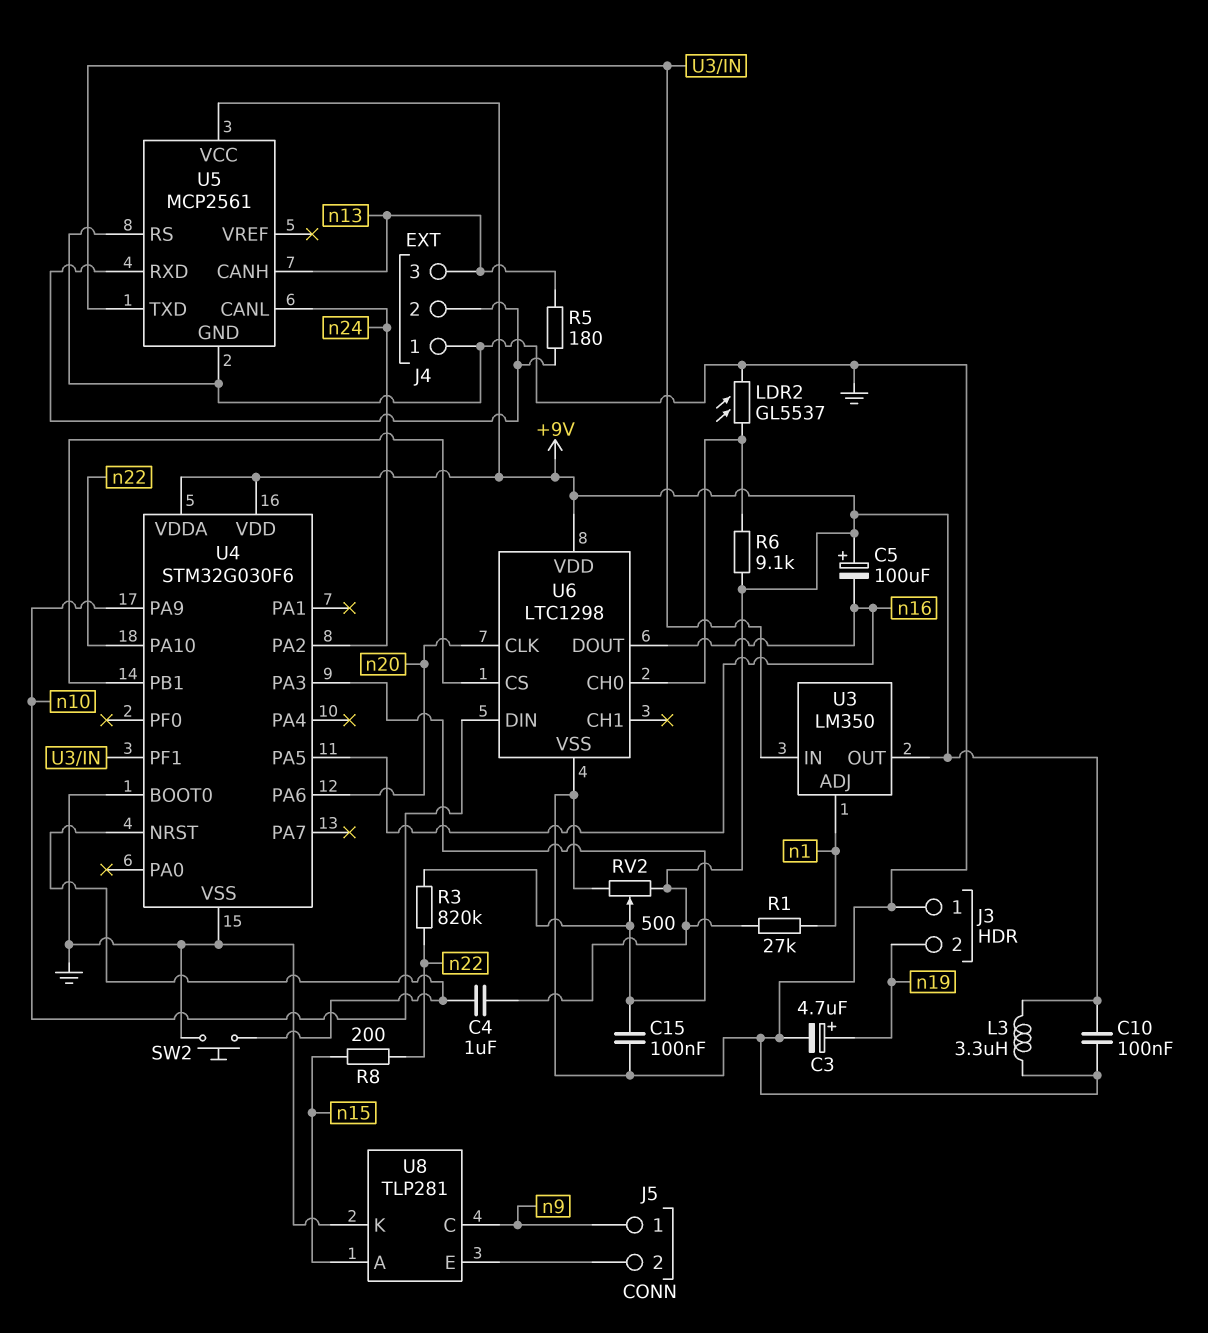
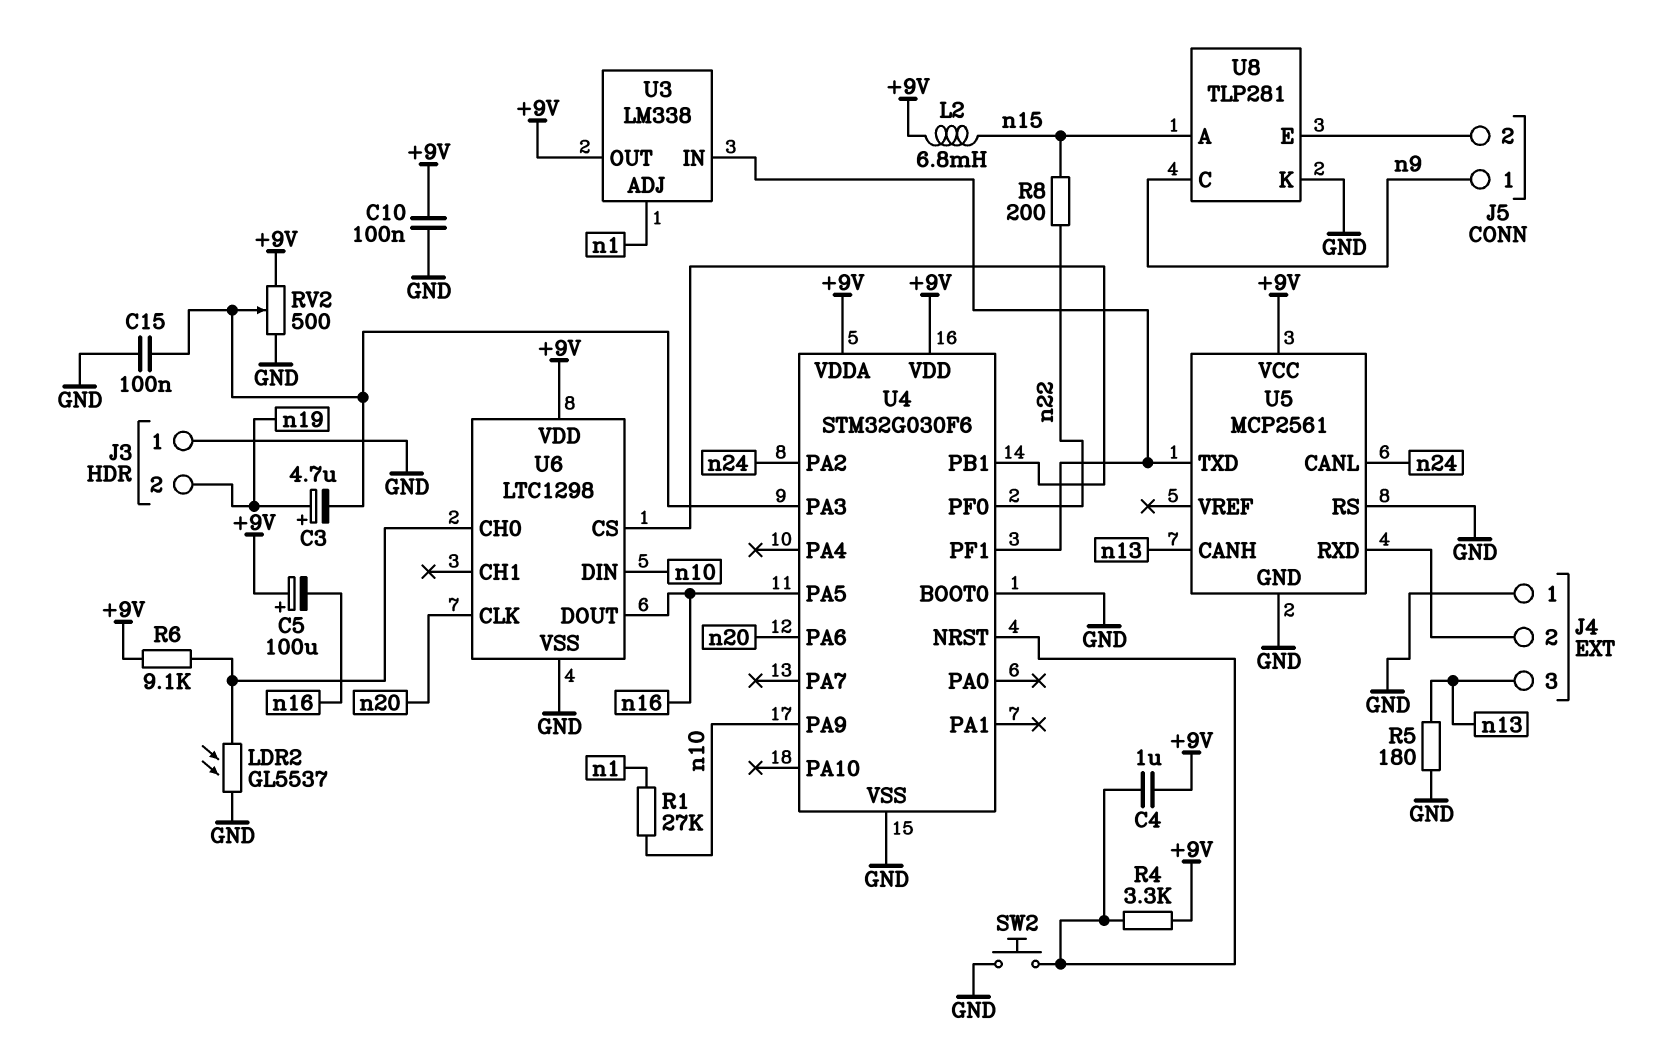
C3: 4.7uF (plus n19, minus GND) -> 4.7uF (plus n19, minus U4/PA3)
L2: none -> 6.8mH (+9V, n15)
L3: 3.3uH (+9V, GND) -> none
R1: 27k (+9V, n1) -> 27k (n1, n10)
R3: 820k (U4/PA3, n22) -> none
R4: none -> 3.3k (+9V, U4/NRST)
R5: 180 (J4/2, n13) -> 180 (GND, n13)
U3: LM350 -> LM338
U4 pin PA10: n22 -> none
U4 pin PF0: none -> n22

